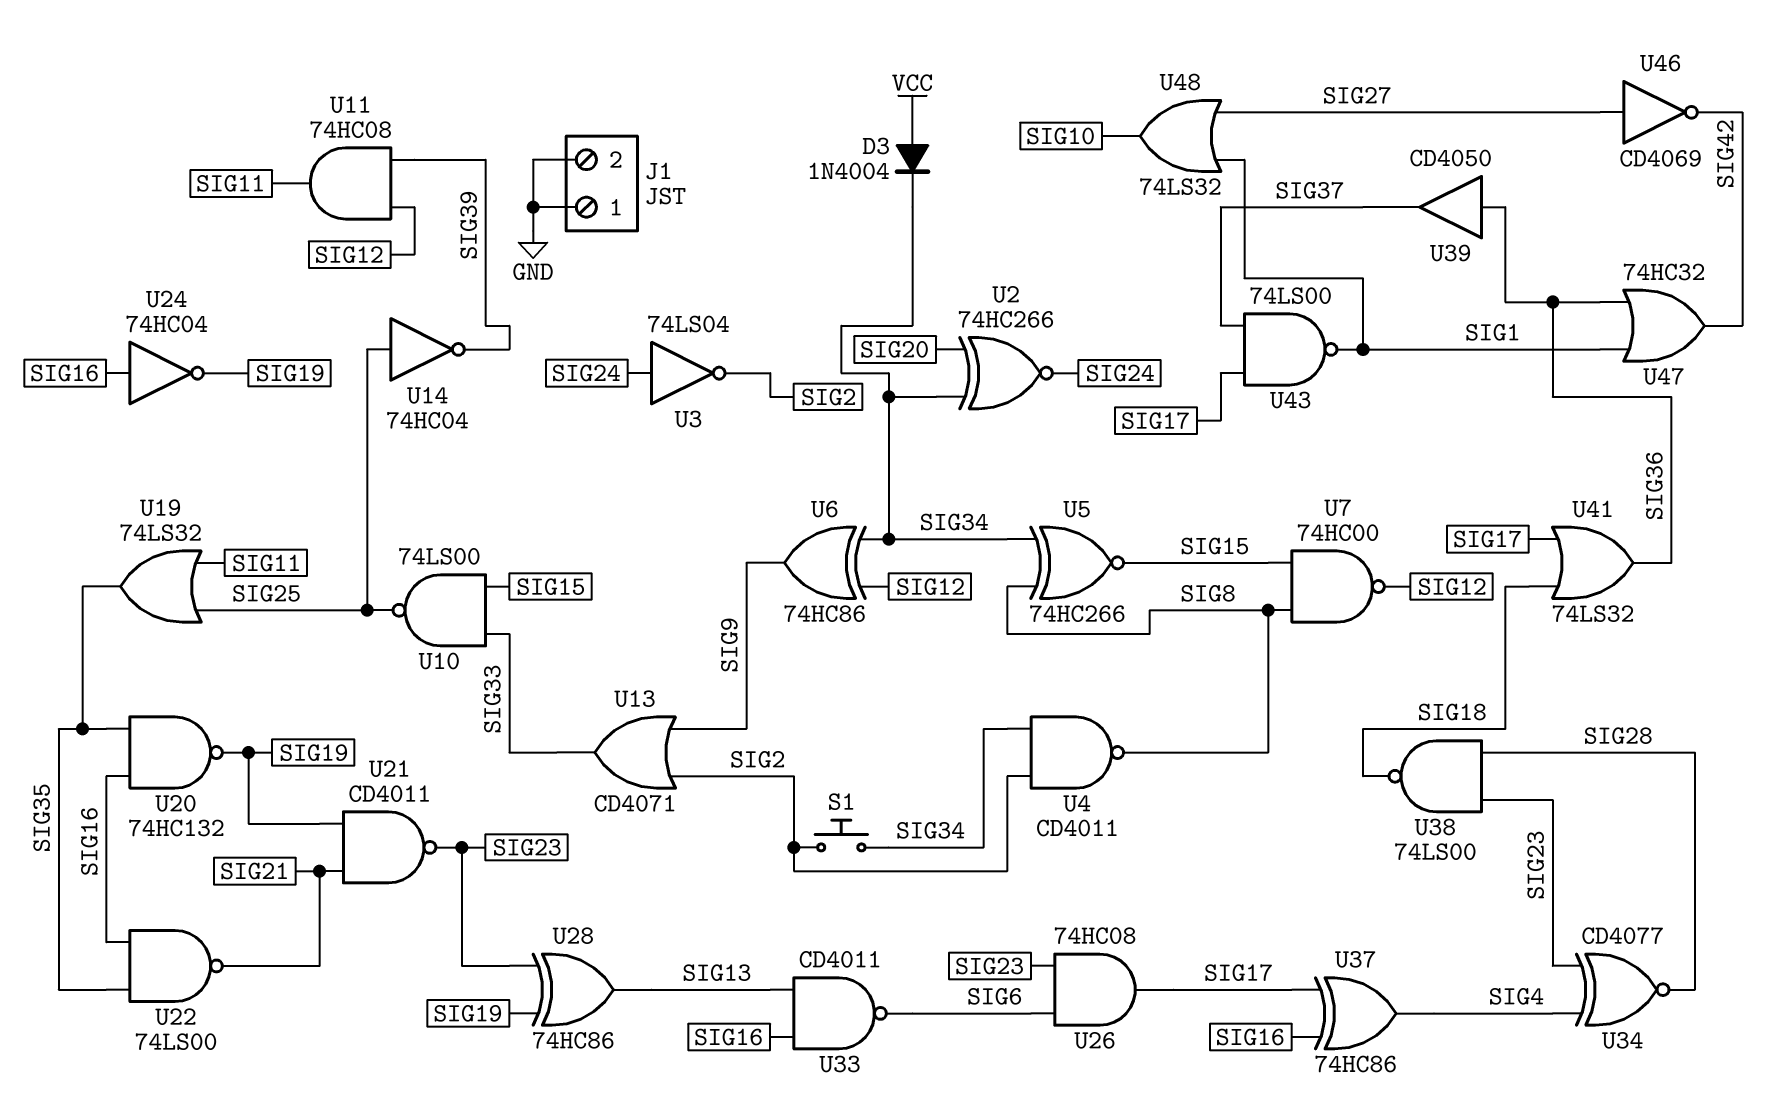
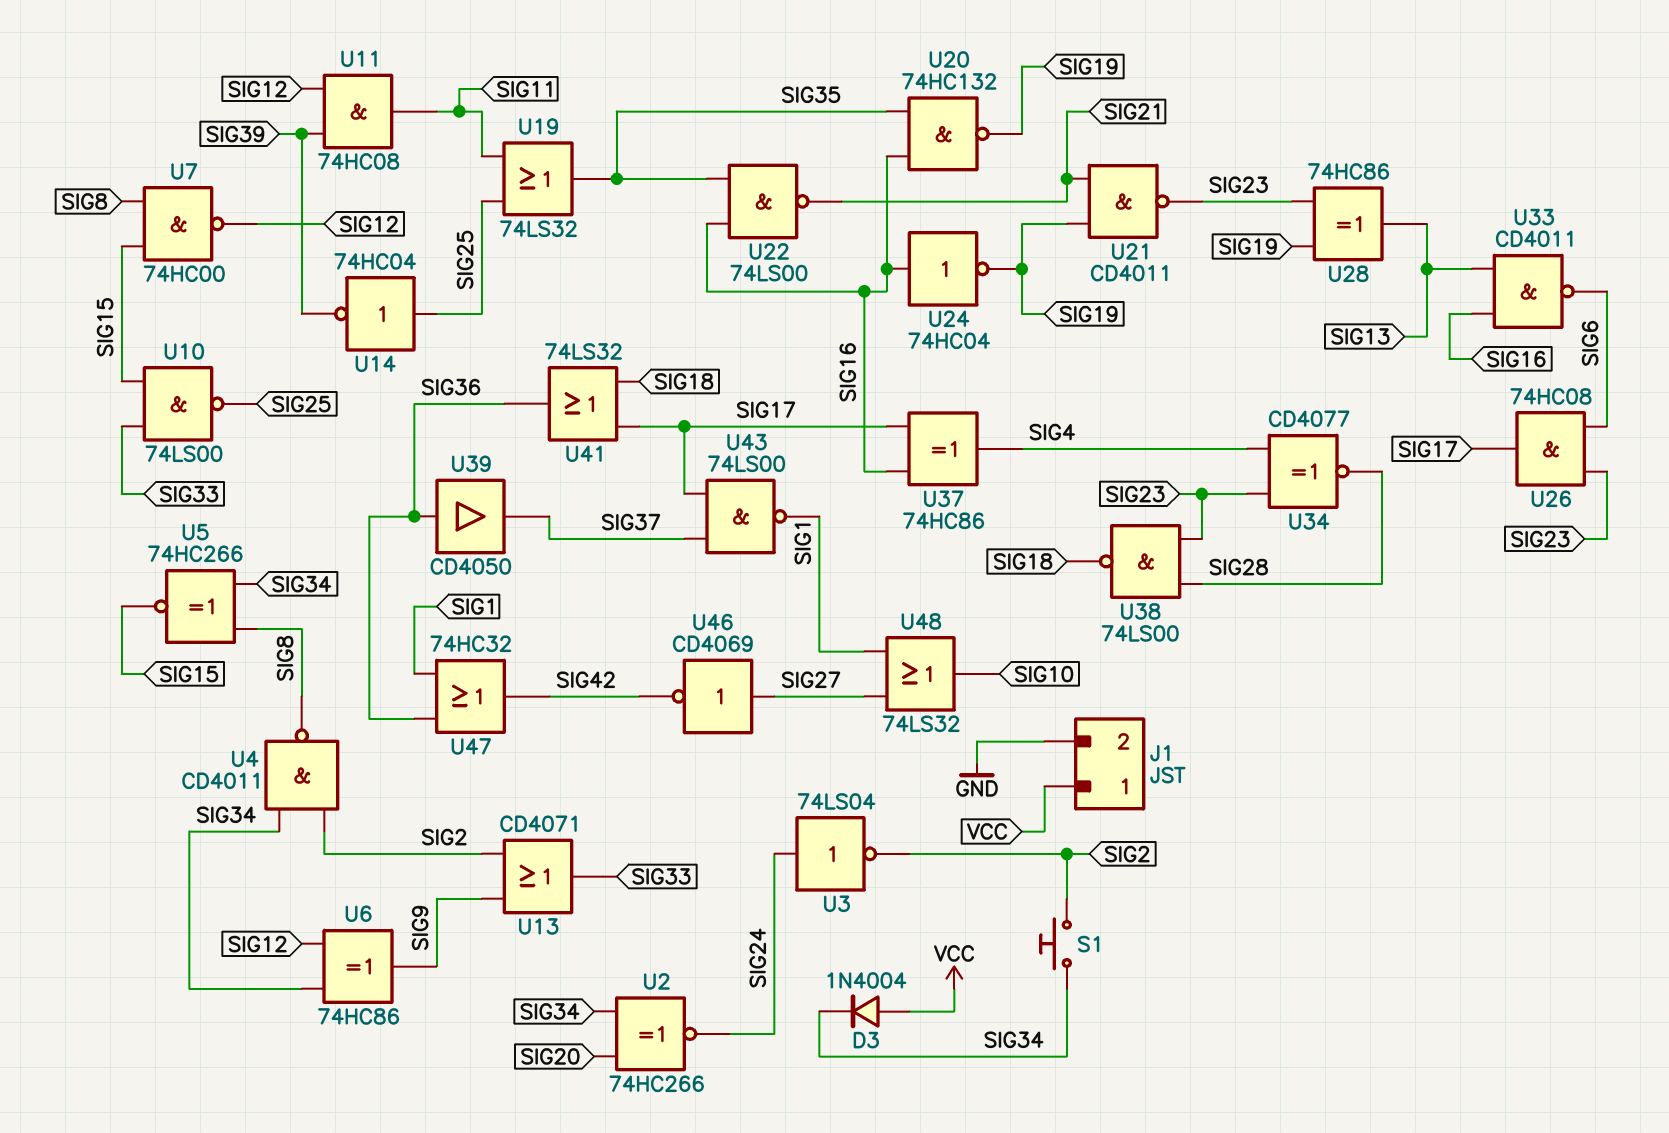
J1 pin 1: GND -> VCC

